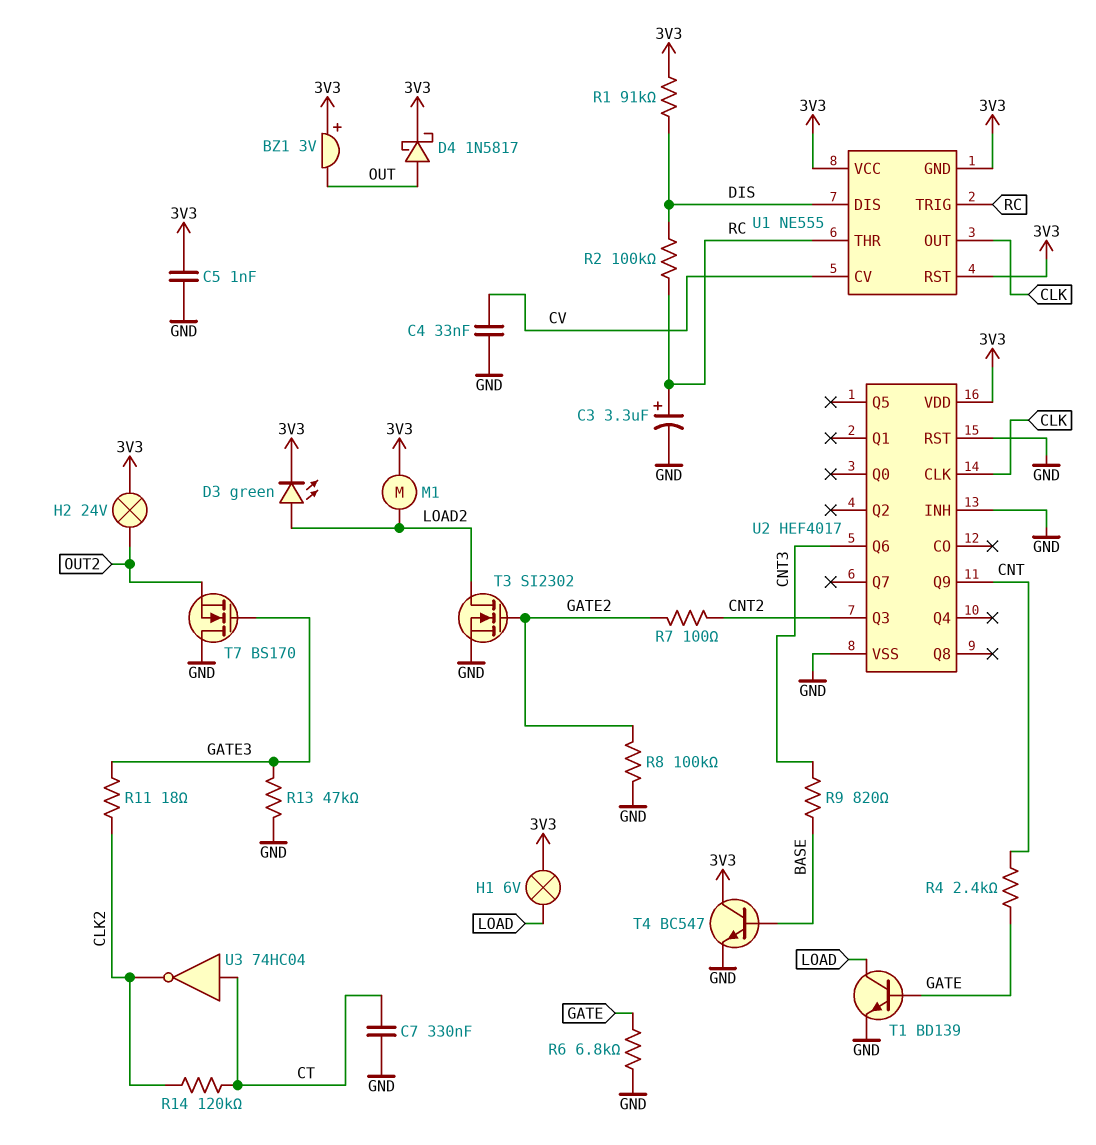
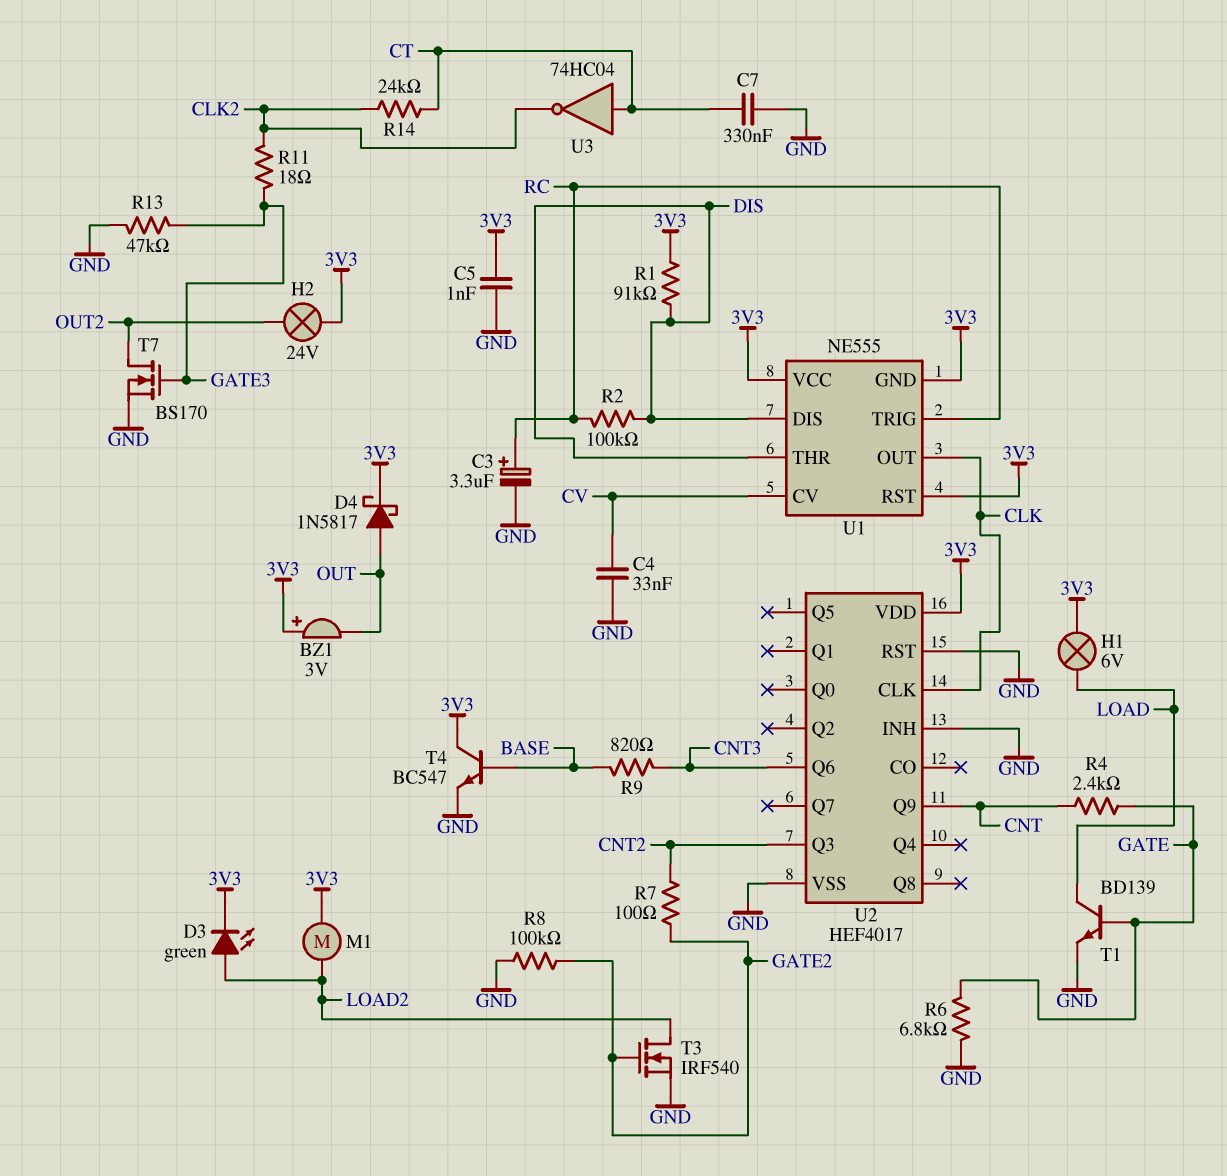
R14: 120k (CLK2, CT) -> 24k (CLK2, CT)
T3: NMOS SI2302 (G GATE2, D LOAD2, S GND) -> NMOS IRF540 (G GATE2, D LOAD2, S GND)
T7: NMOS BS170 (G GATE3, D GND, S OUT2) -> NMOS BS170 (G GATE3, D OUT2, S GND)
U1 pin THR: RC -> DIS

